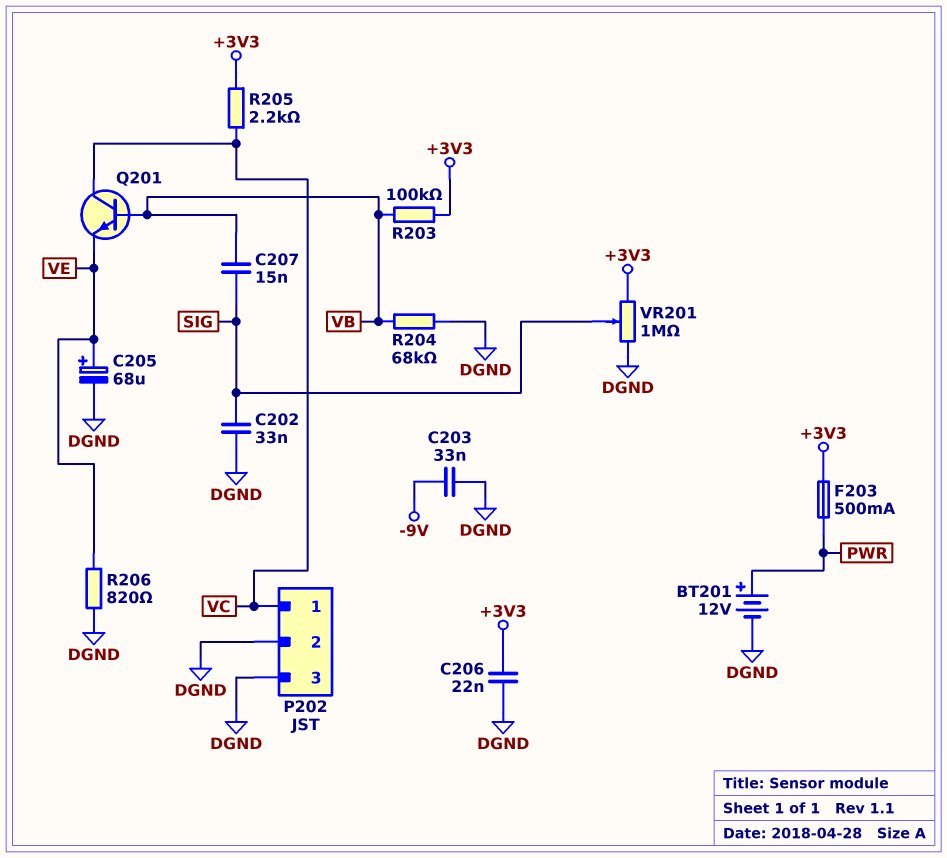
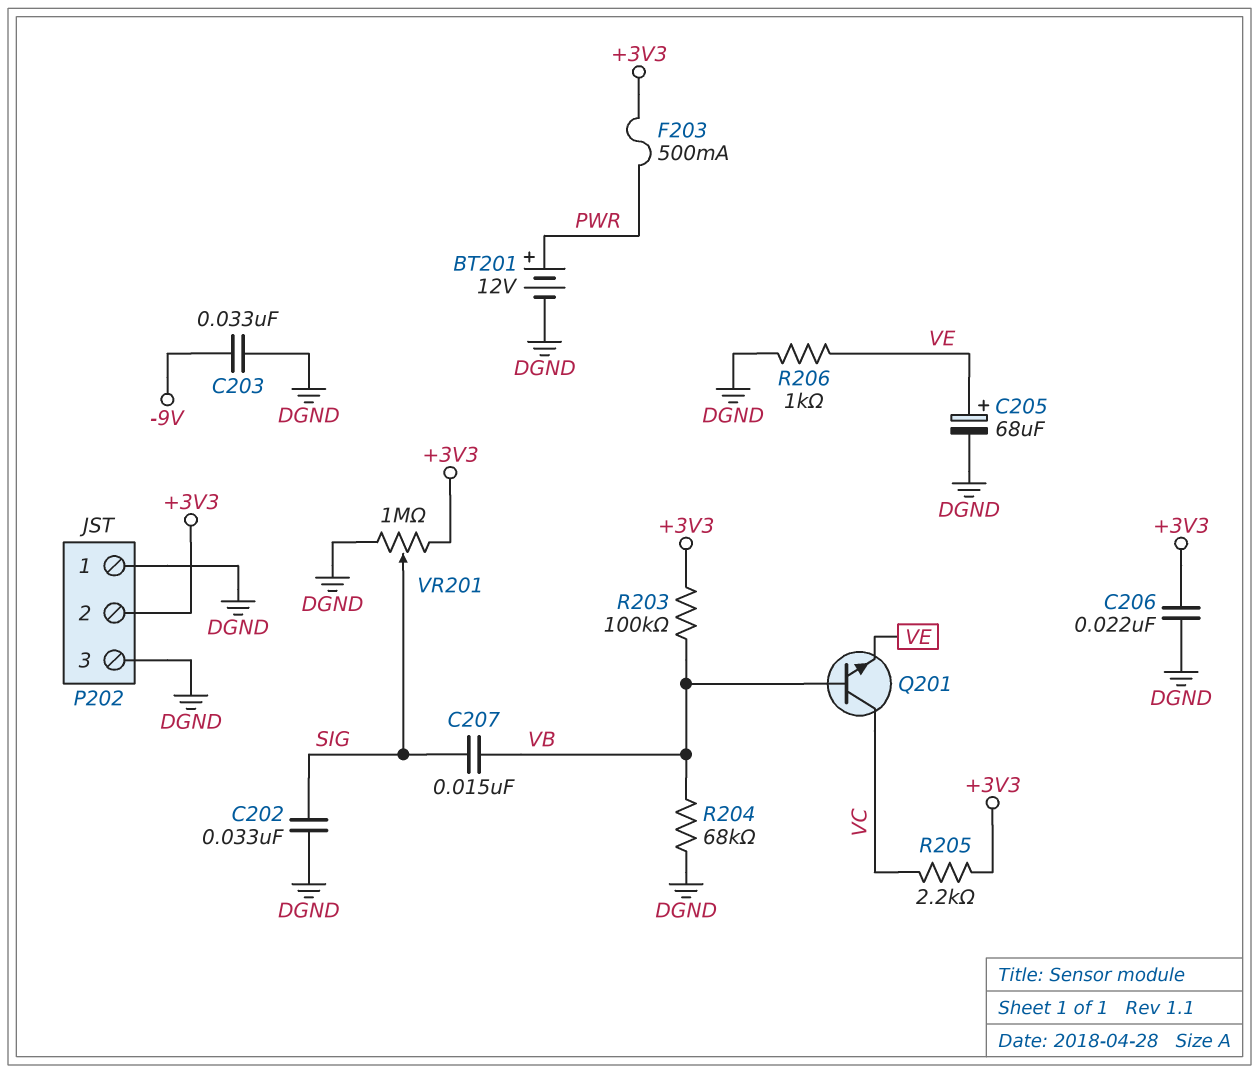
P202 pin 1: VC -> DGND
P202 pin 2: DGND -> +3V3
R206: 820 (DGND, VE) -> 1k (DGND, VE)

